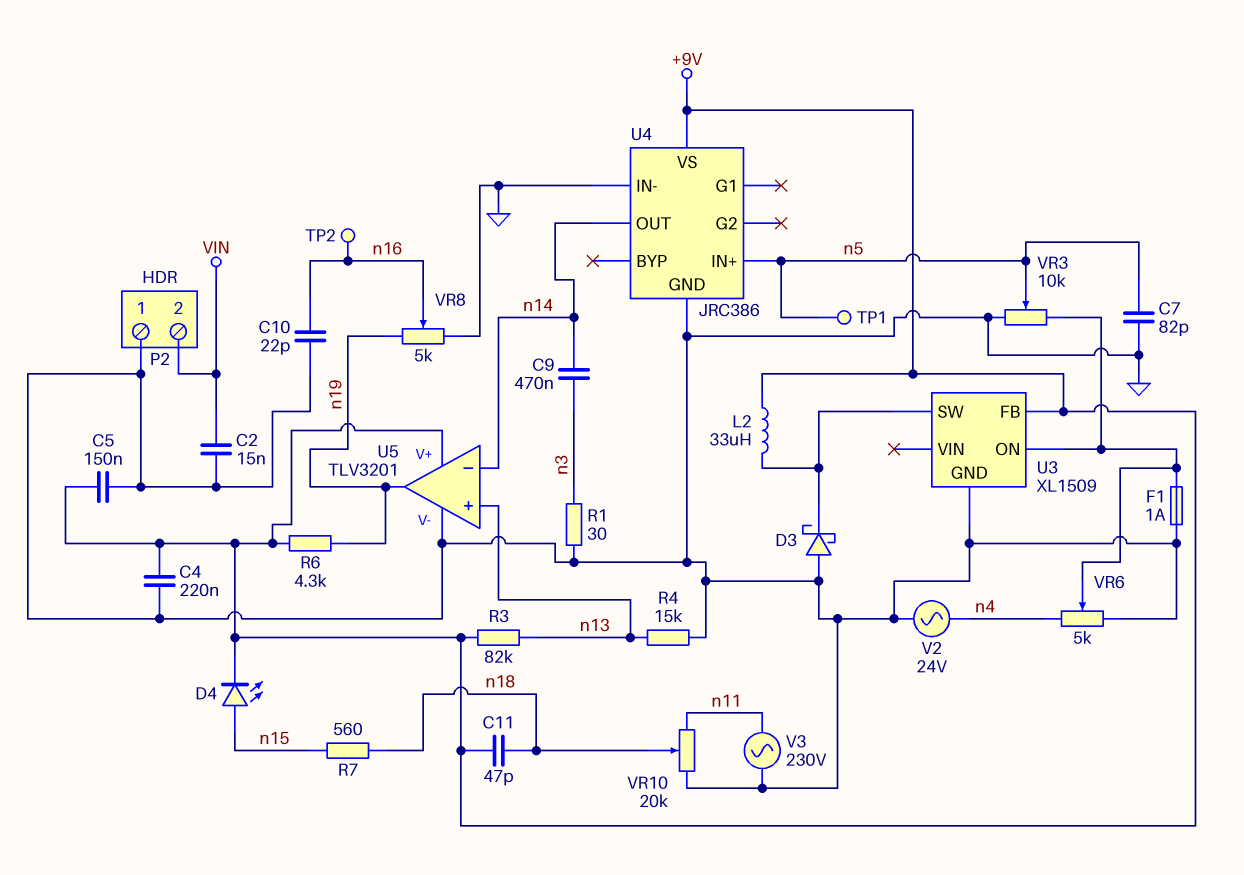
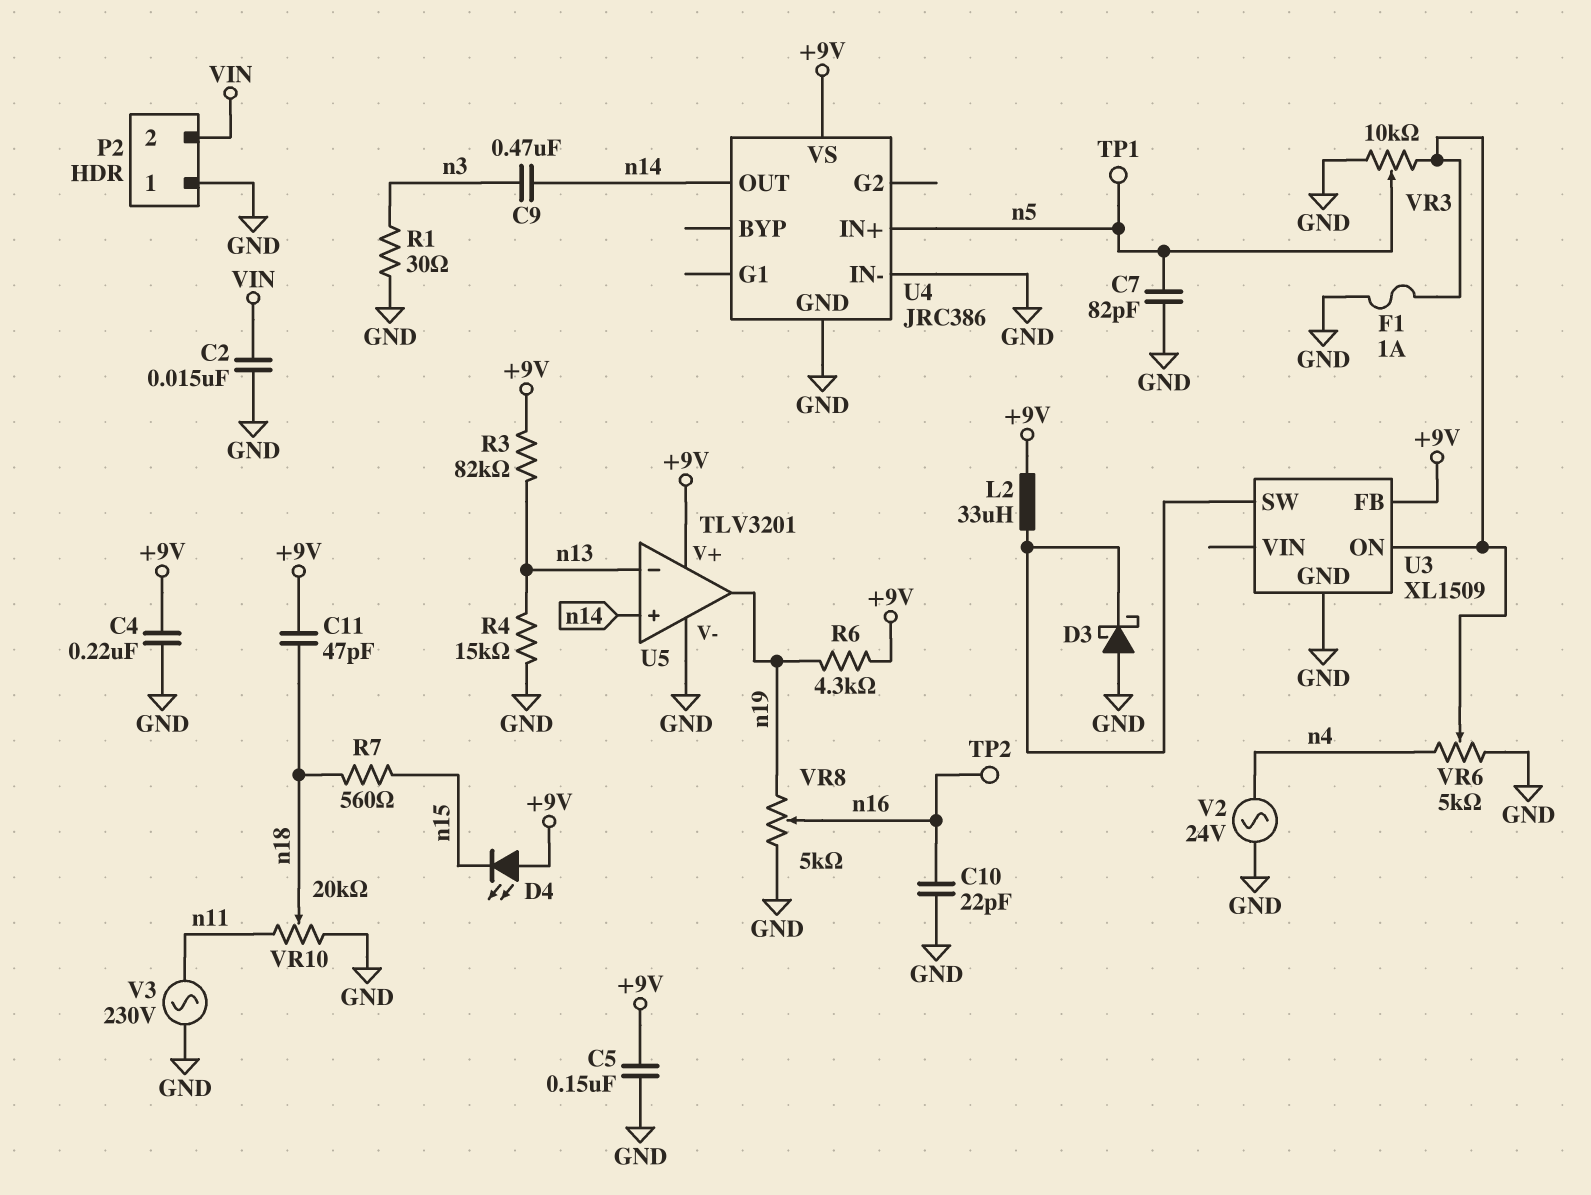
D4: LED (A n15, K +9V) -> LED (A +9V, K n15)
U5 pin in+: n13 -> n14
U5 pin in-: n14 -> n13

